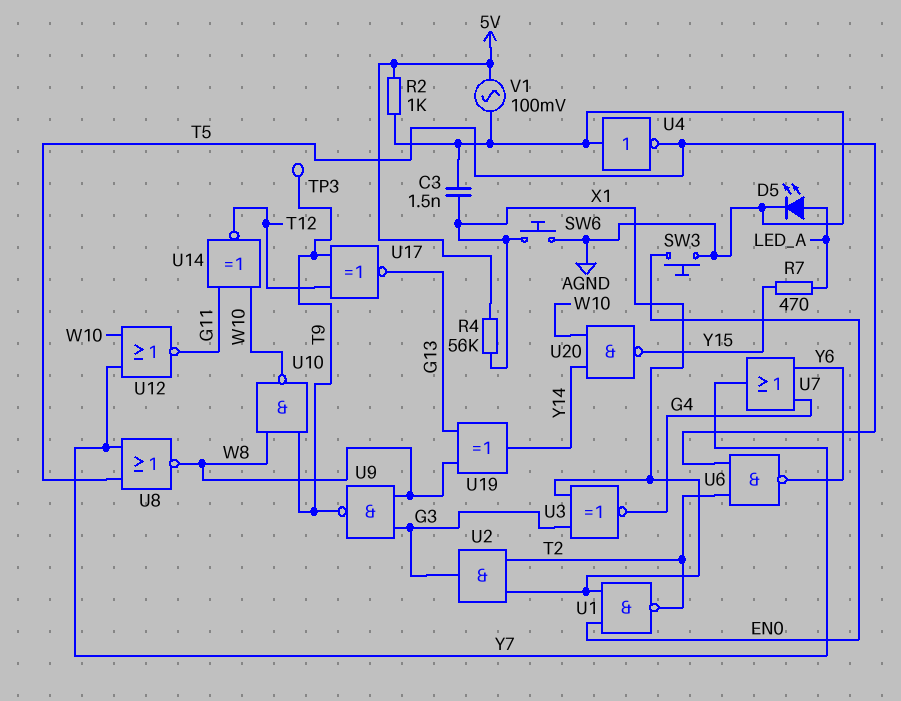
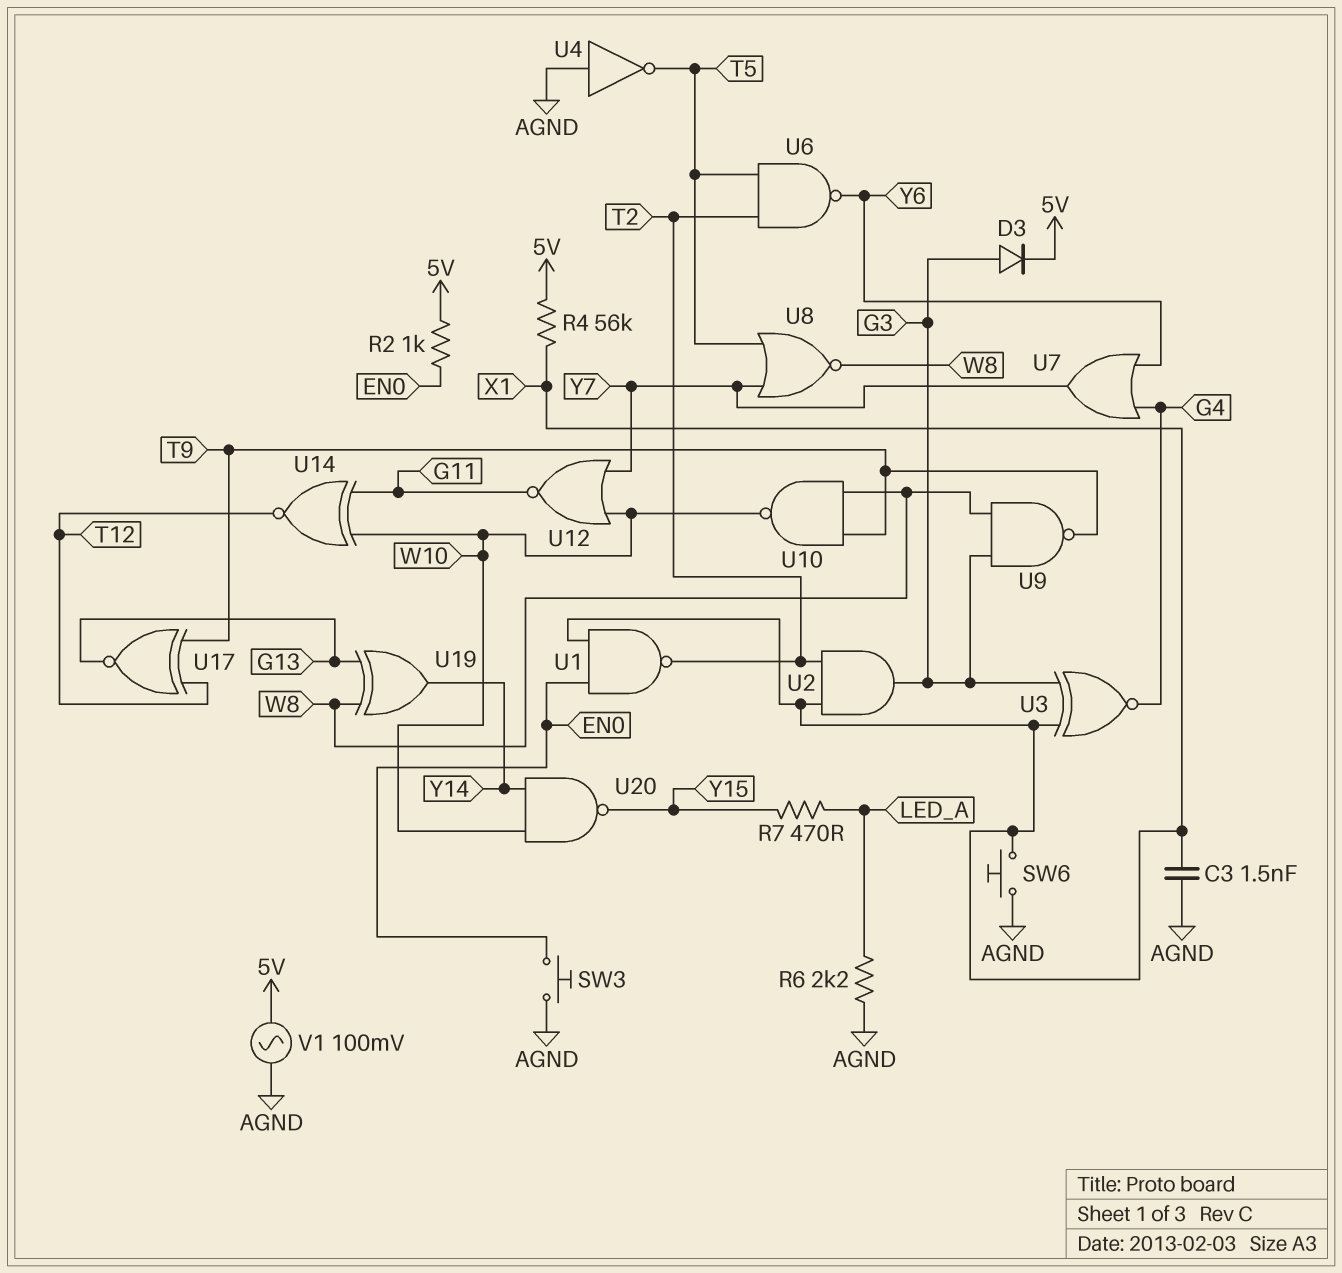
D3: none -> diode (A G3, K 5V)
D5: LED (A LED_A, K AGND) -> none
R2: 1k (5V, AGND) -> 1k (5V, EN0)
R6: none -> 2.2k (AGND, LED_A)
TP3: test point (T9) -> none

